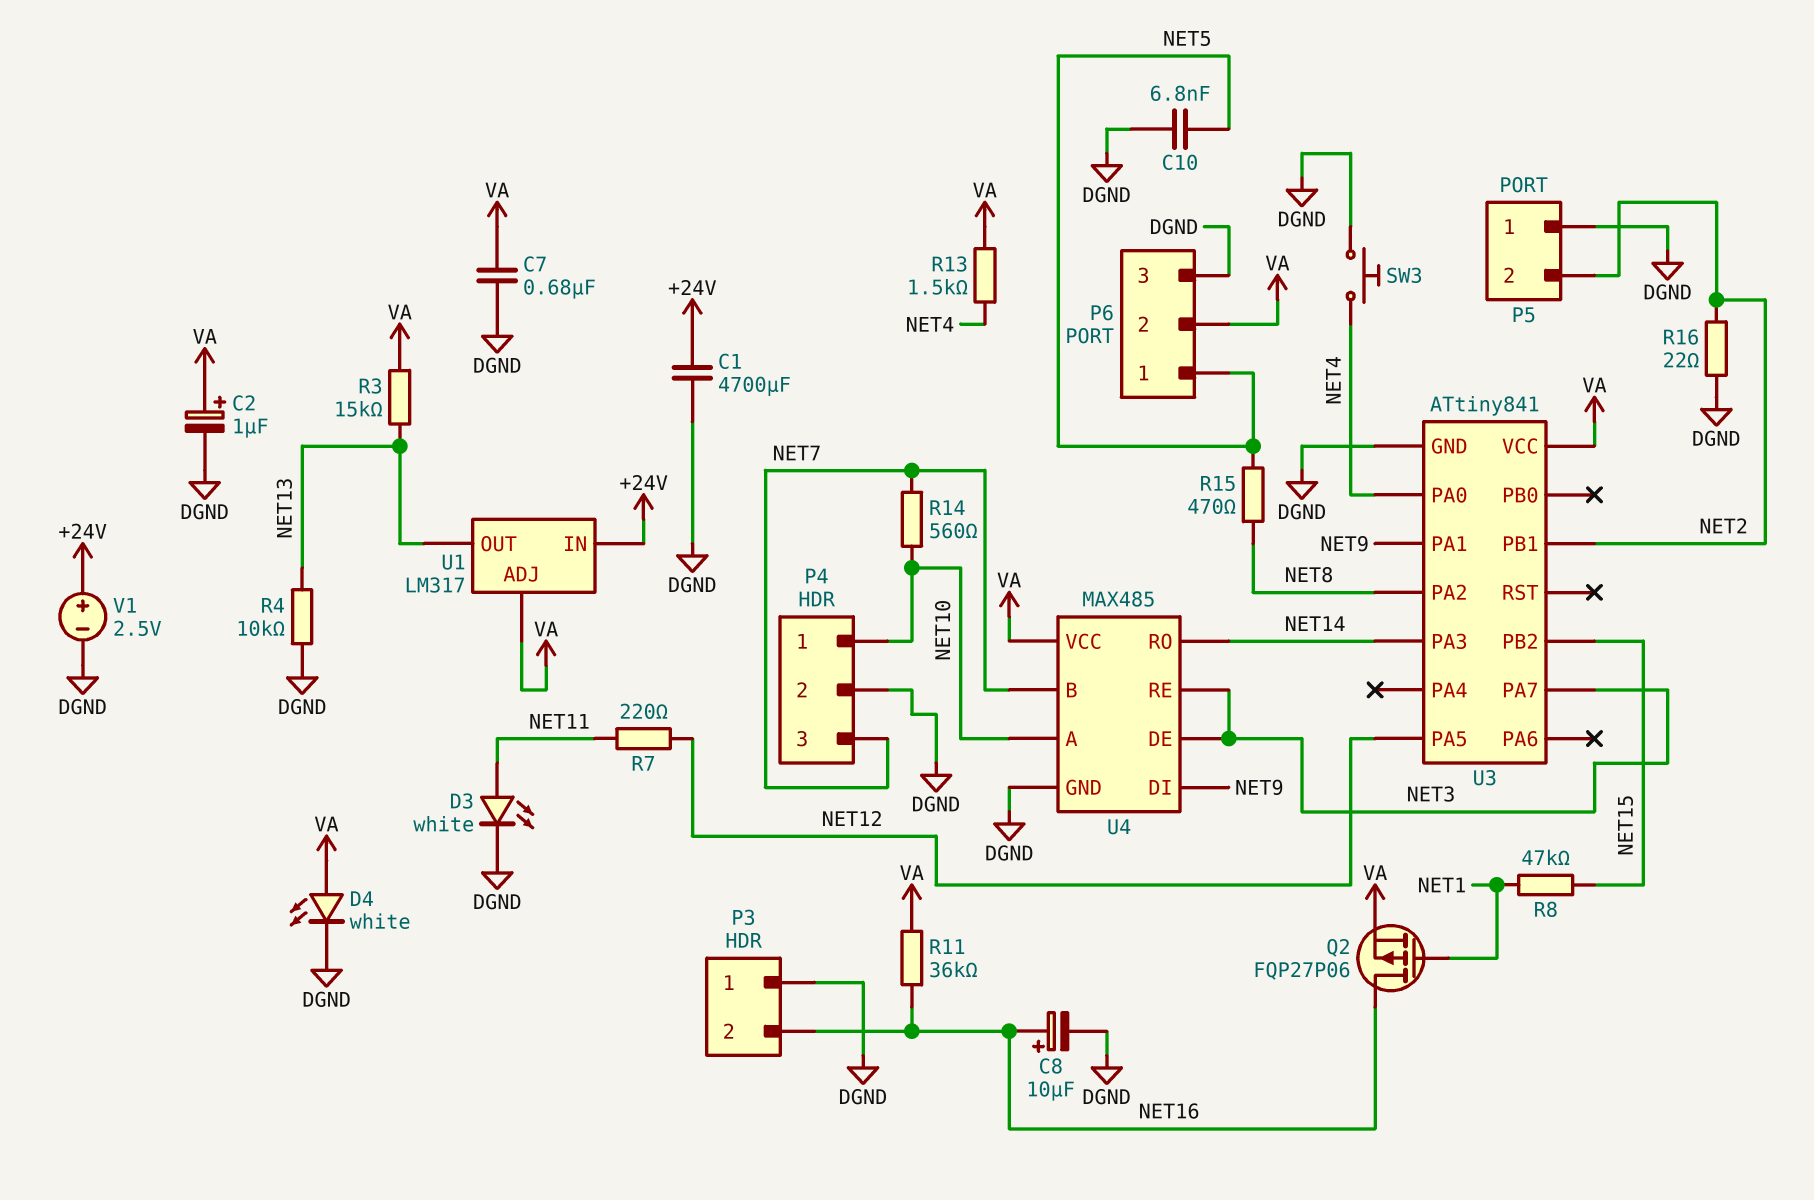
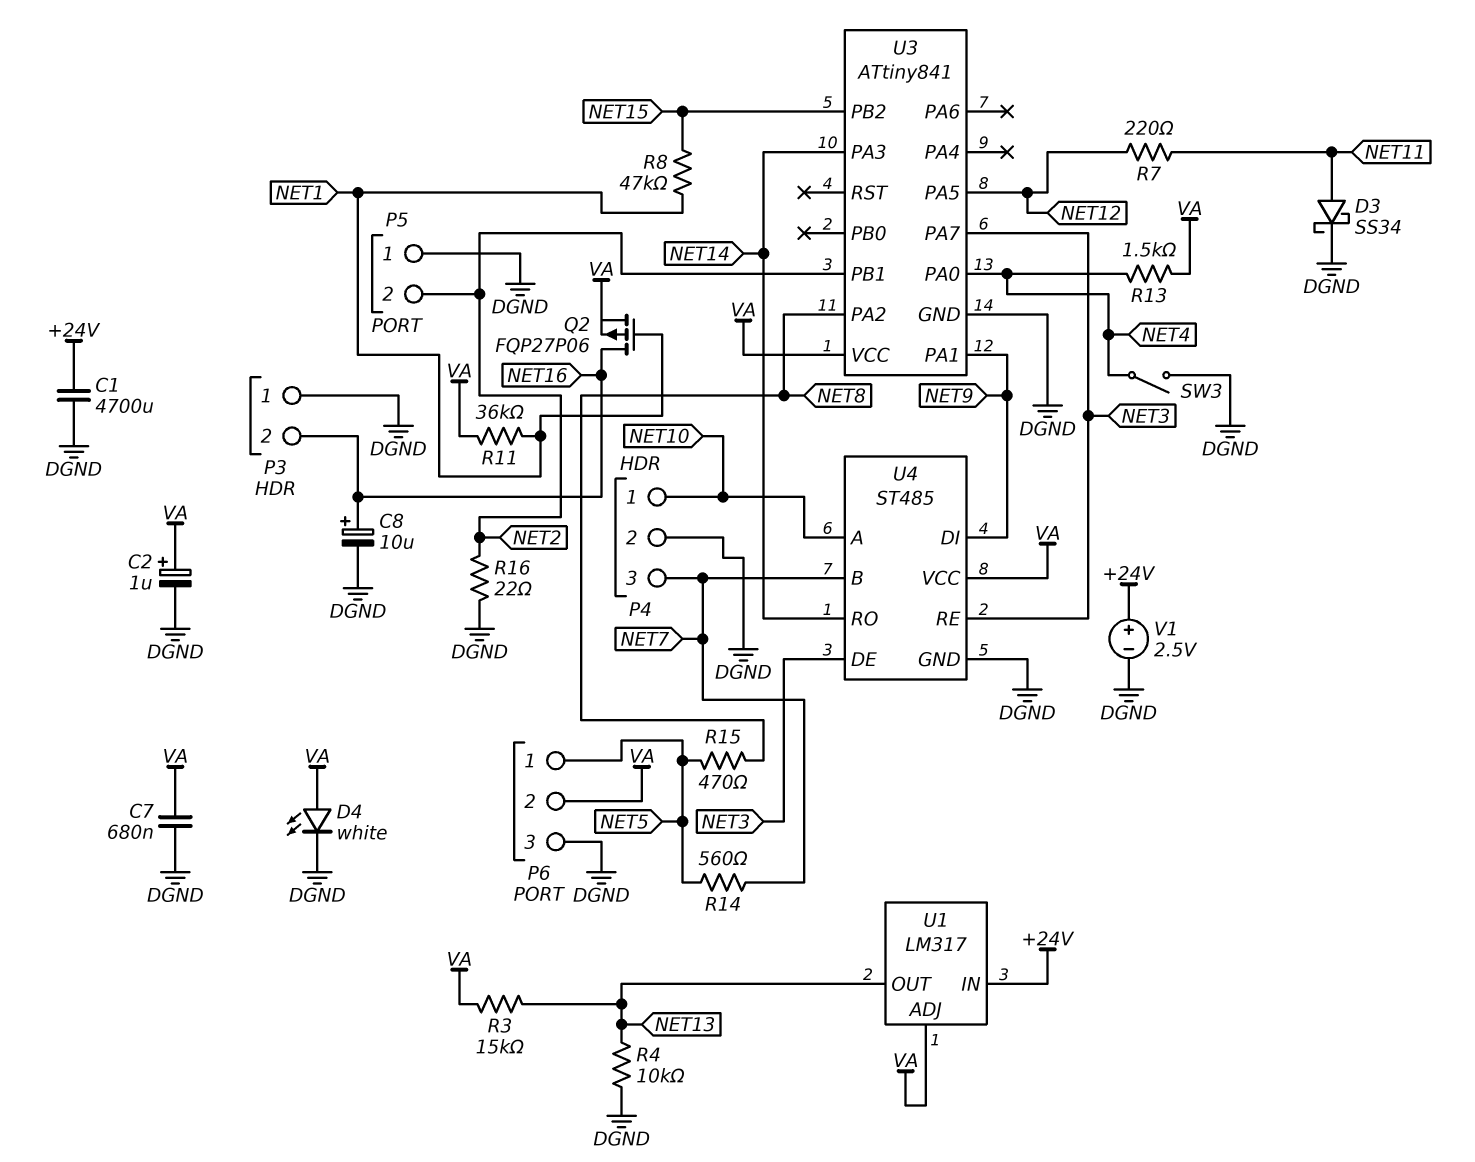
C10: 6.8nF (DGND, NET5) -> none
D3: LED white (A NET11, K DGND) -> schottky SS34 (A NET11, K DGND)
R11: 36k (NET16, VA) -> 36k (NET1, VA)
R14: 560 (NET7, NET10) -> 560 (NET5, NET7)
SW3: button (DGND, NET4) -> switch (DGND, NET4)
U4: MAX485 -> ST485

